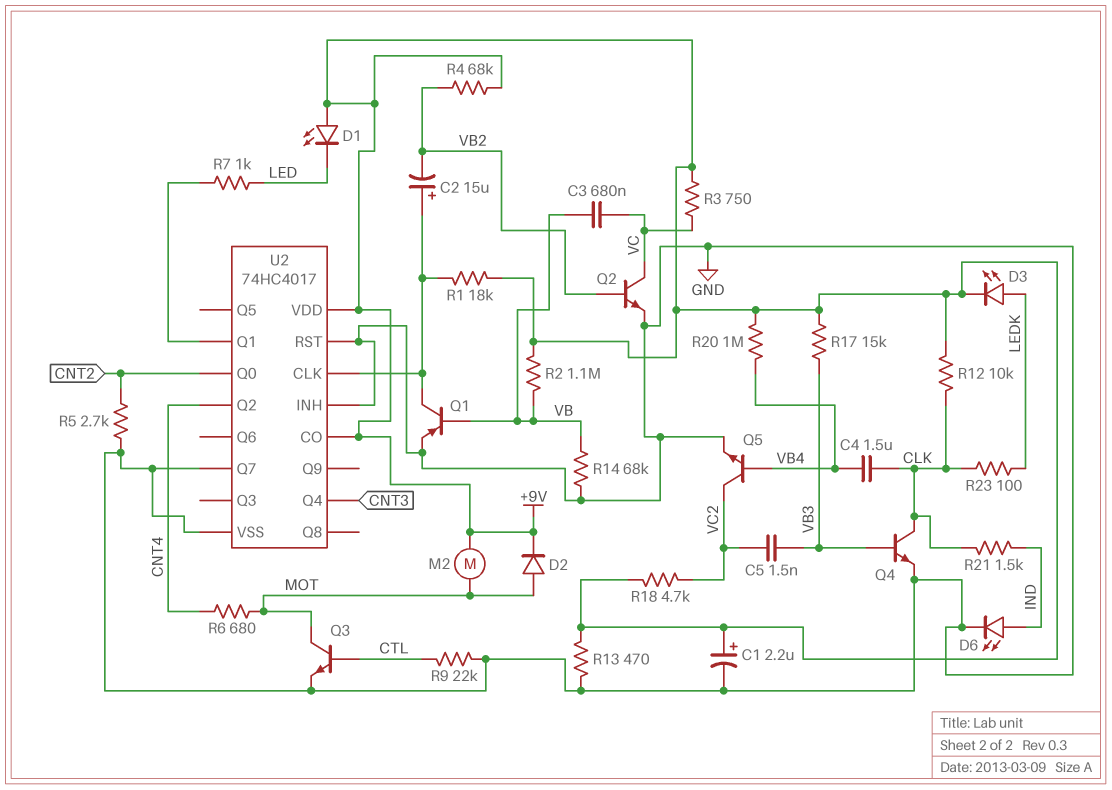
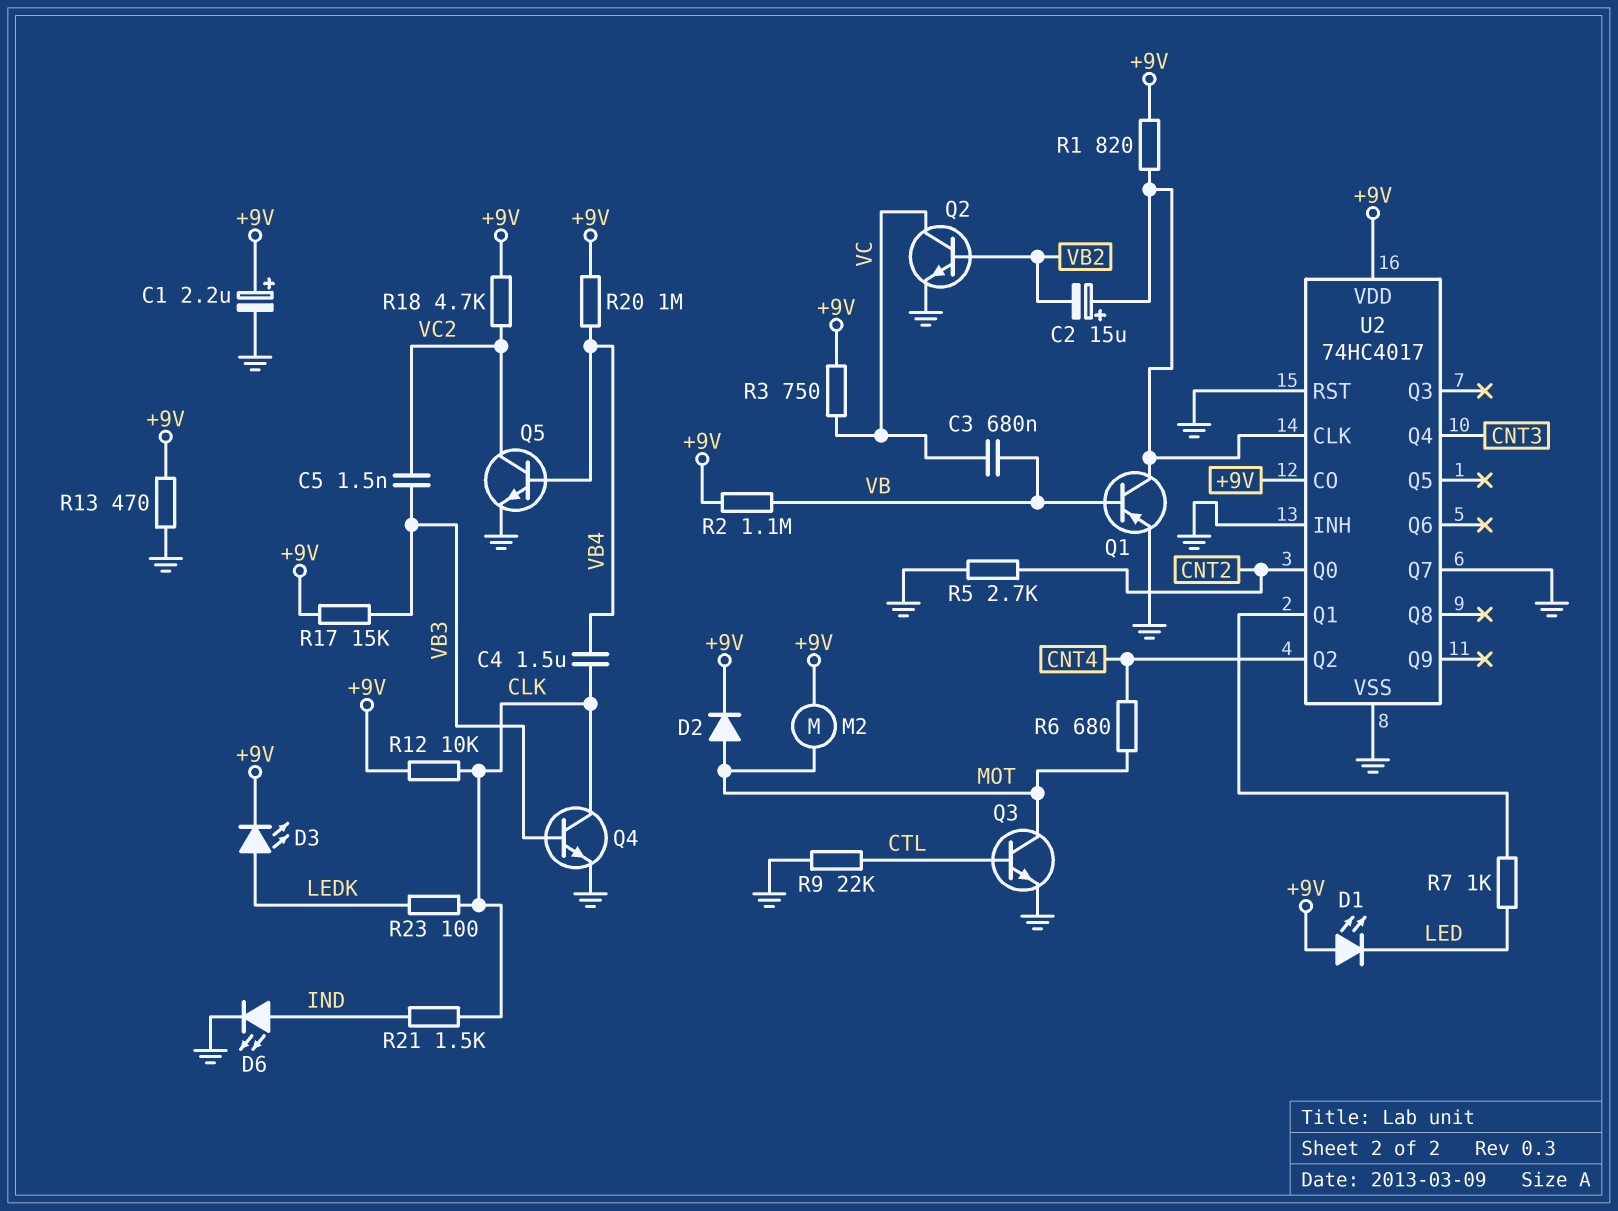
R1: 18k (+9V, U2/CLK) -> 820 (+9V, U2/CLK)
R4: 68k (+9V, VB2) -> none
R14: 68k (GND, VB) -> none

